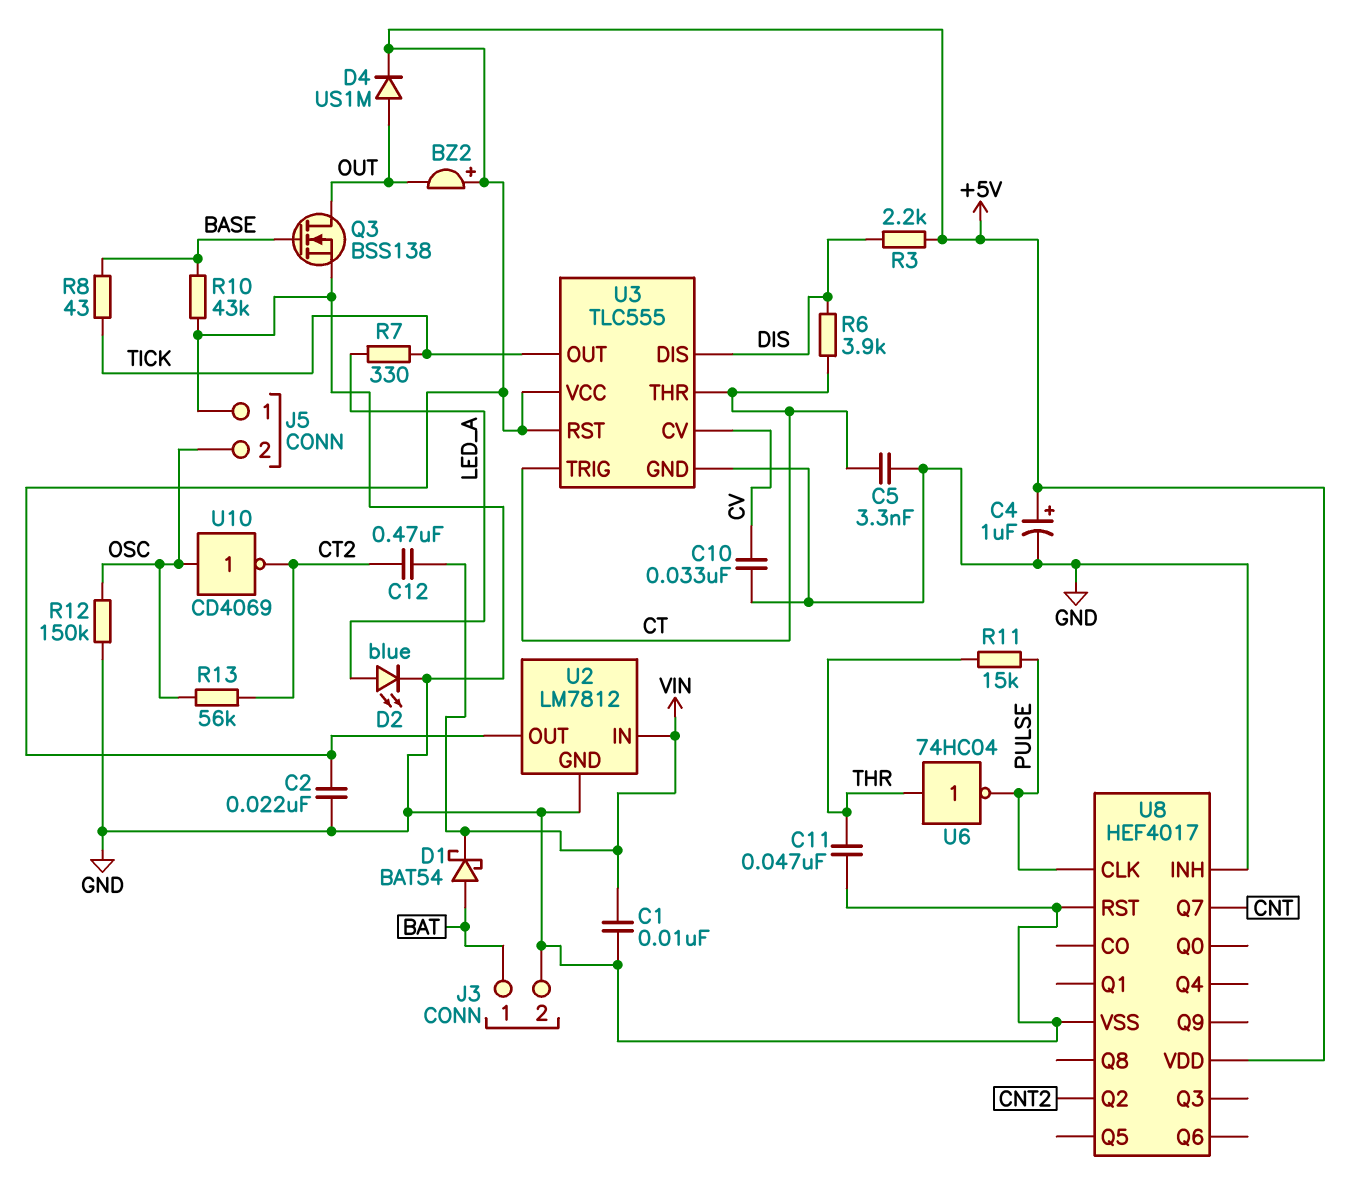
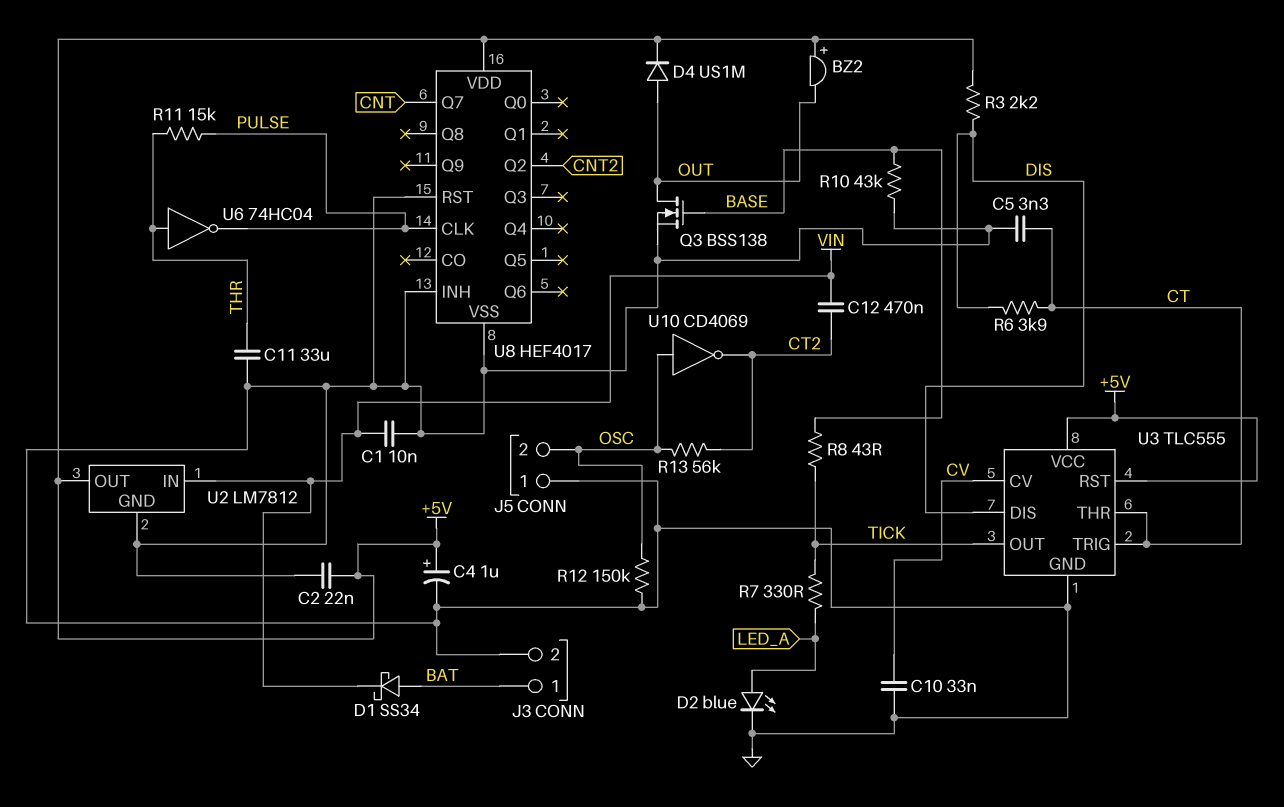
C11: 47nF (GND, THR) -> 33uF (GND, THR)
D1: schottky BAT54 (A BAT, K VIN) -> schottky SS34 (A BAT, K VIN)

